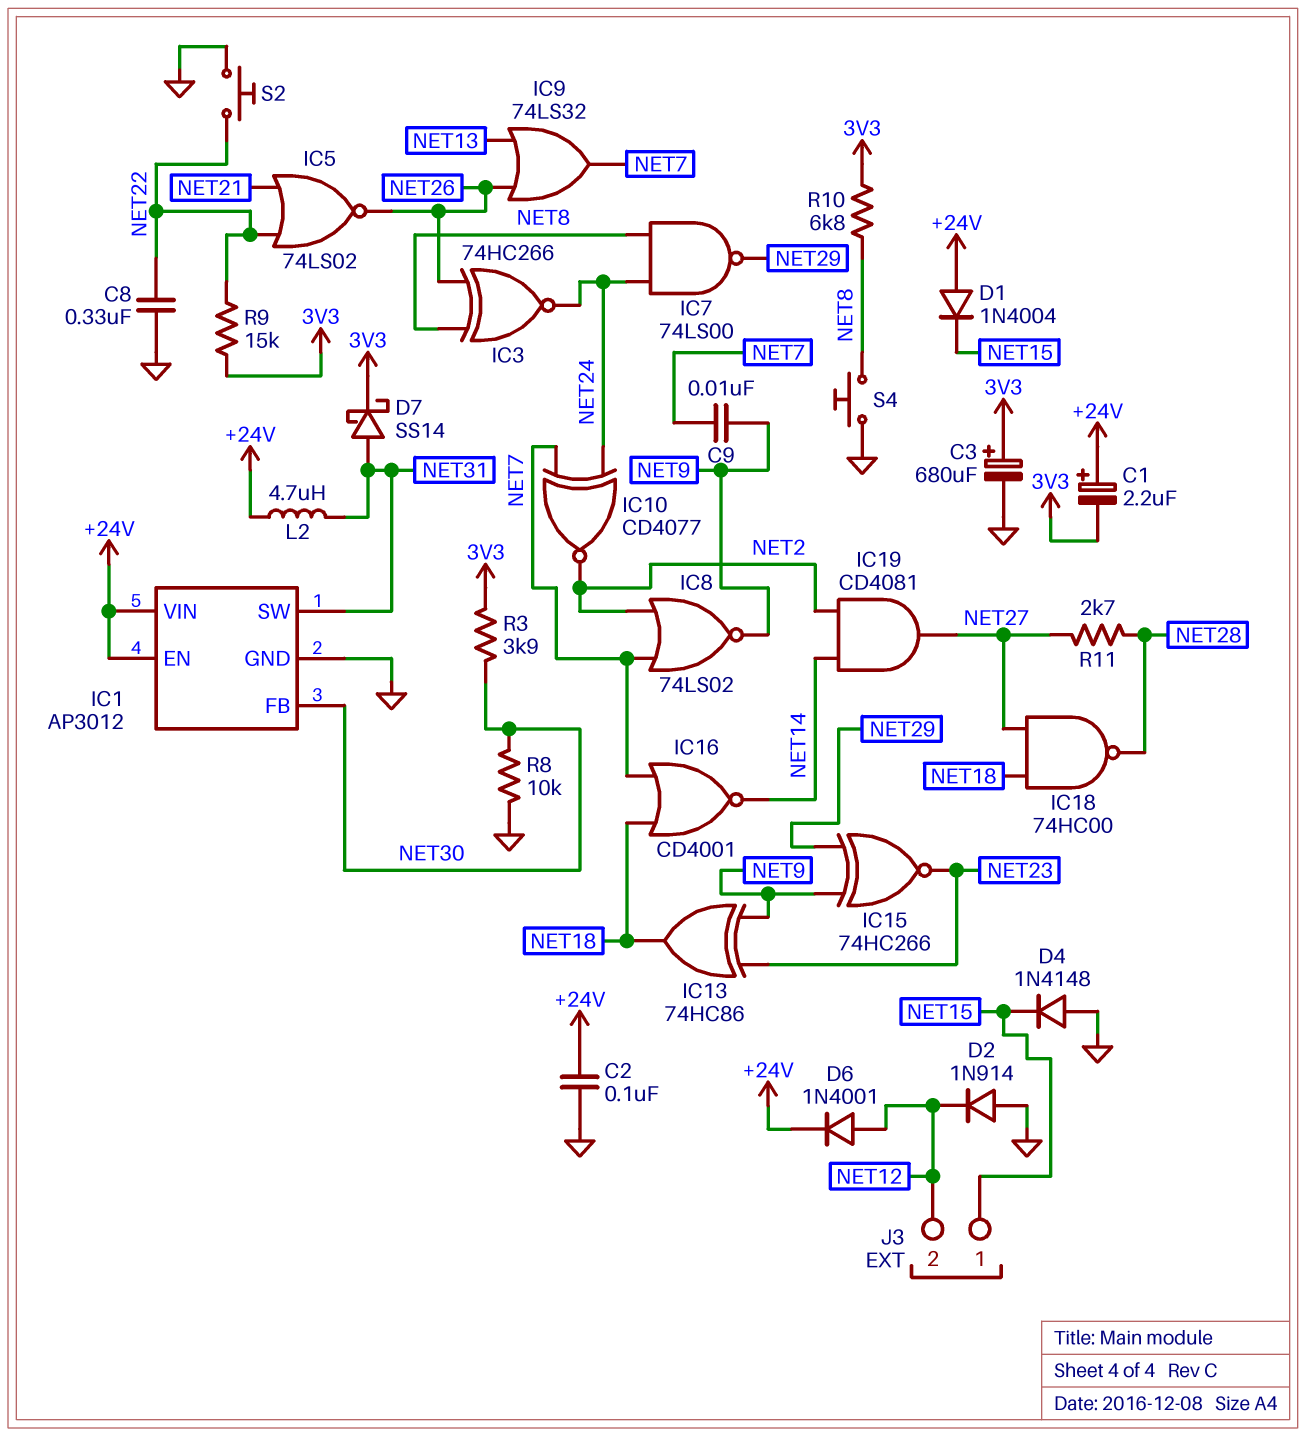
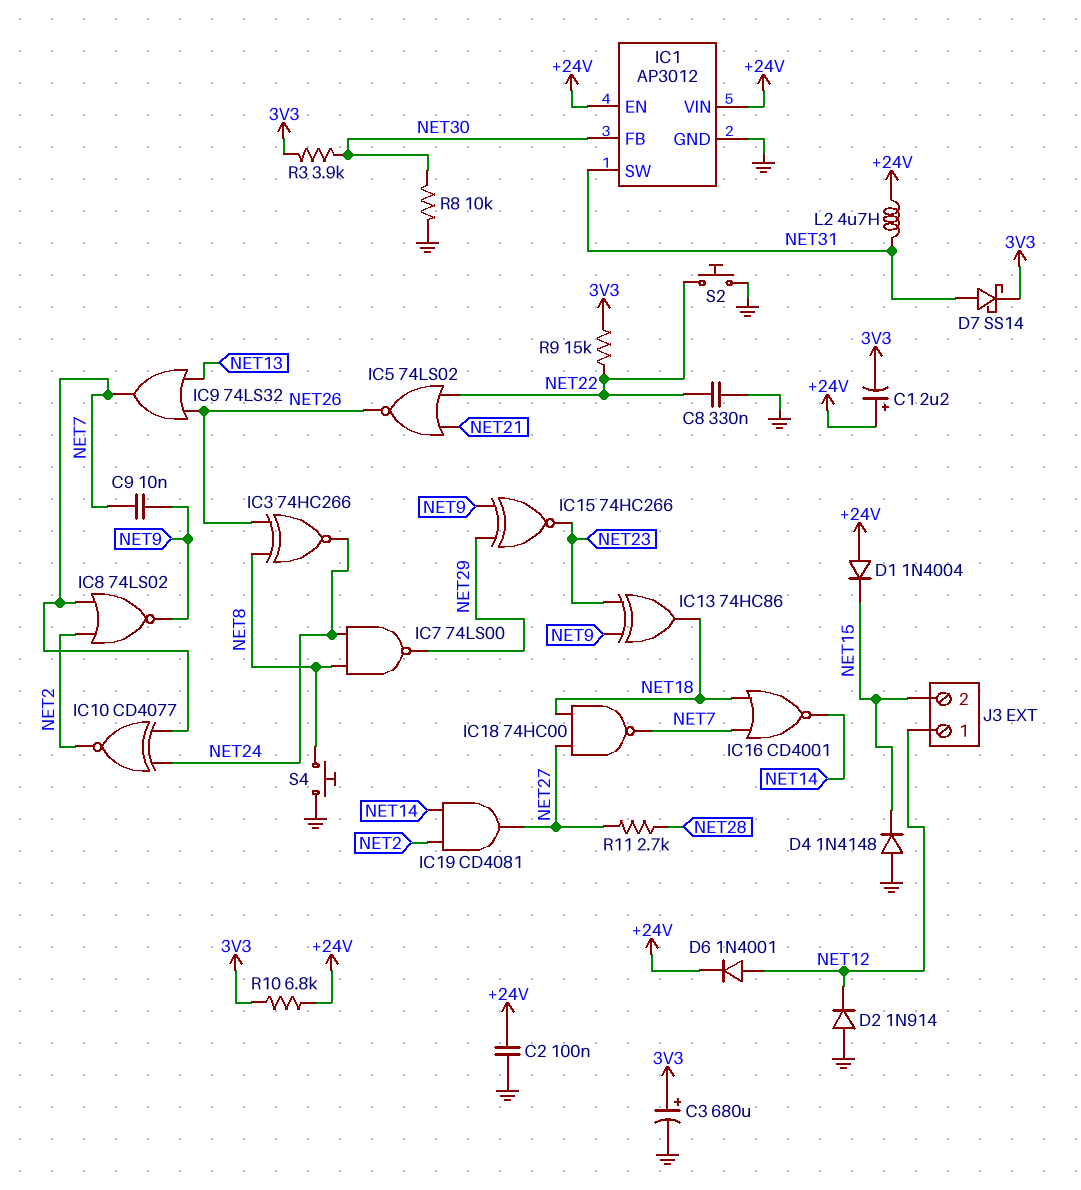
IC18: NAND 74HC00 (in NET18, in NET27, out NET28) -> NAND 74HC00 (in NET18, in NET27, out NET7)
J3 pin 1: NET15 -> NET12
J3 pin 2: NET12 -> NET15
R10: 6.8k (3V3, NET8) -> 6.8k (+24V, 3V3)

